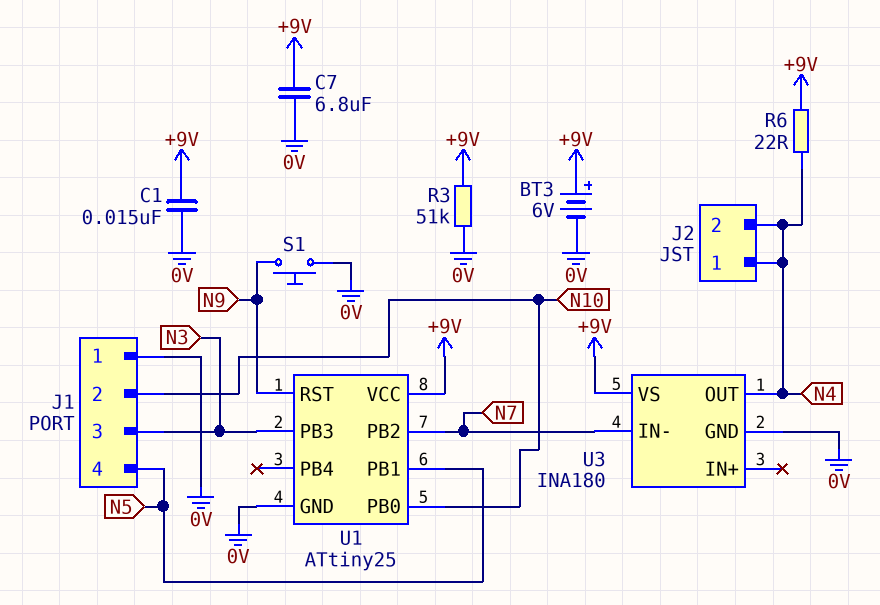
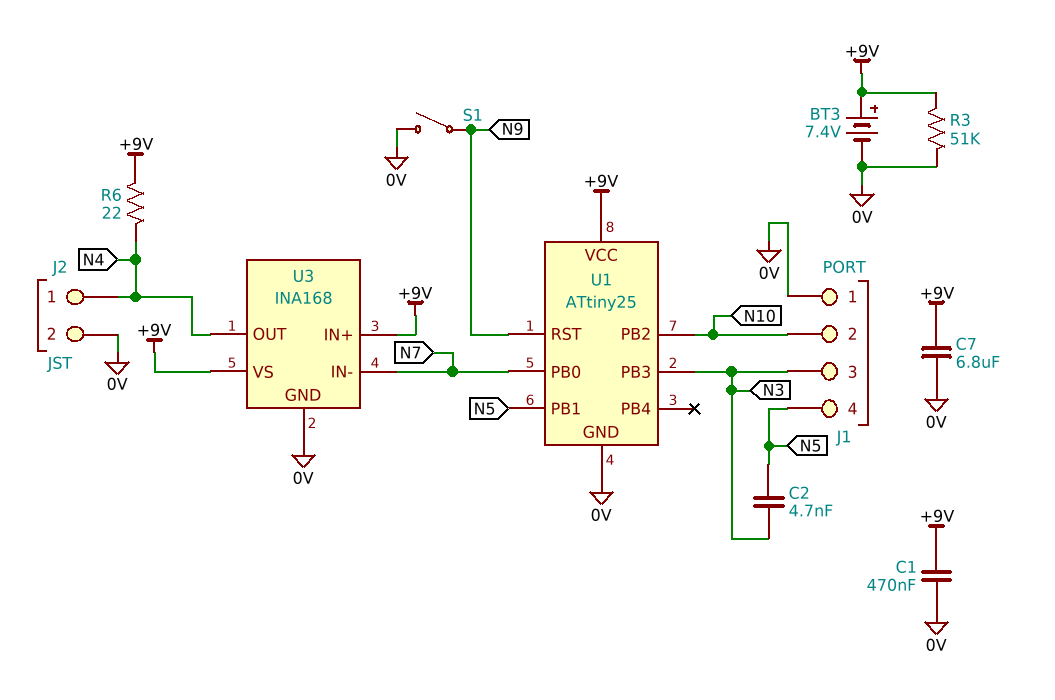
BT3: 6V (plus +9V, minus 0V) -> 7.4V (plus +9V, minus 0V)
C1: 15nF (+9V, 0V) -> 470nF (+9V, 0V)
C2: none -> 4.7nF (N3, N5)
J2 pin 2: N4 -> 0V
S1: button (0V, N9) -> switch (0V, N9)
U1 pin PB0: N10 -> N7
U1 pin PB2: N7 -> N10
U3: INA180 -> INA168
U3 pin IN+: none -> +9V

